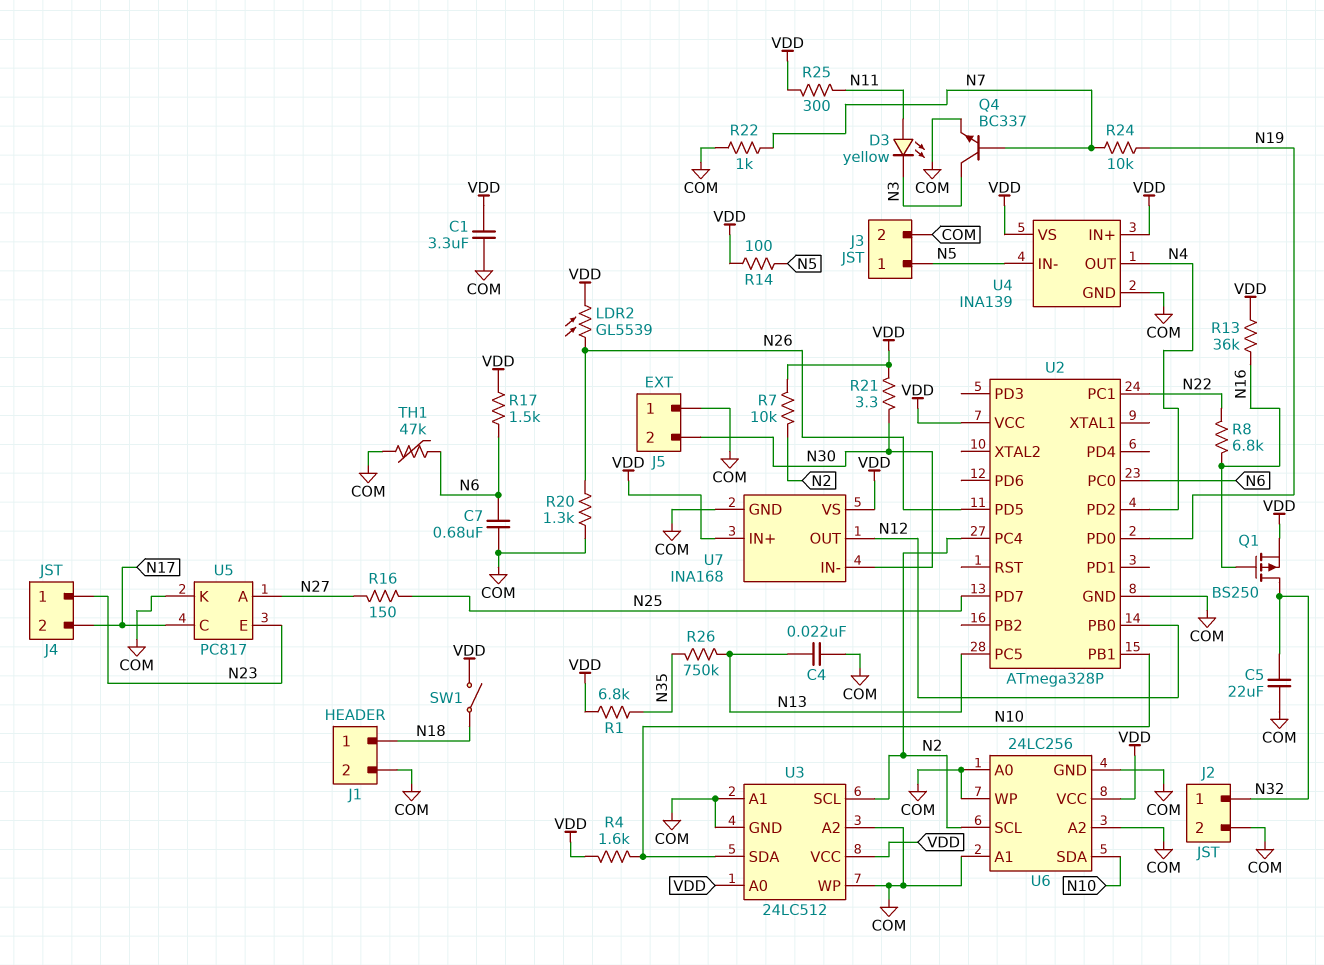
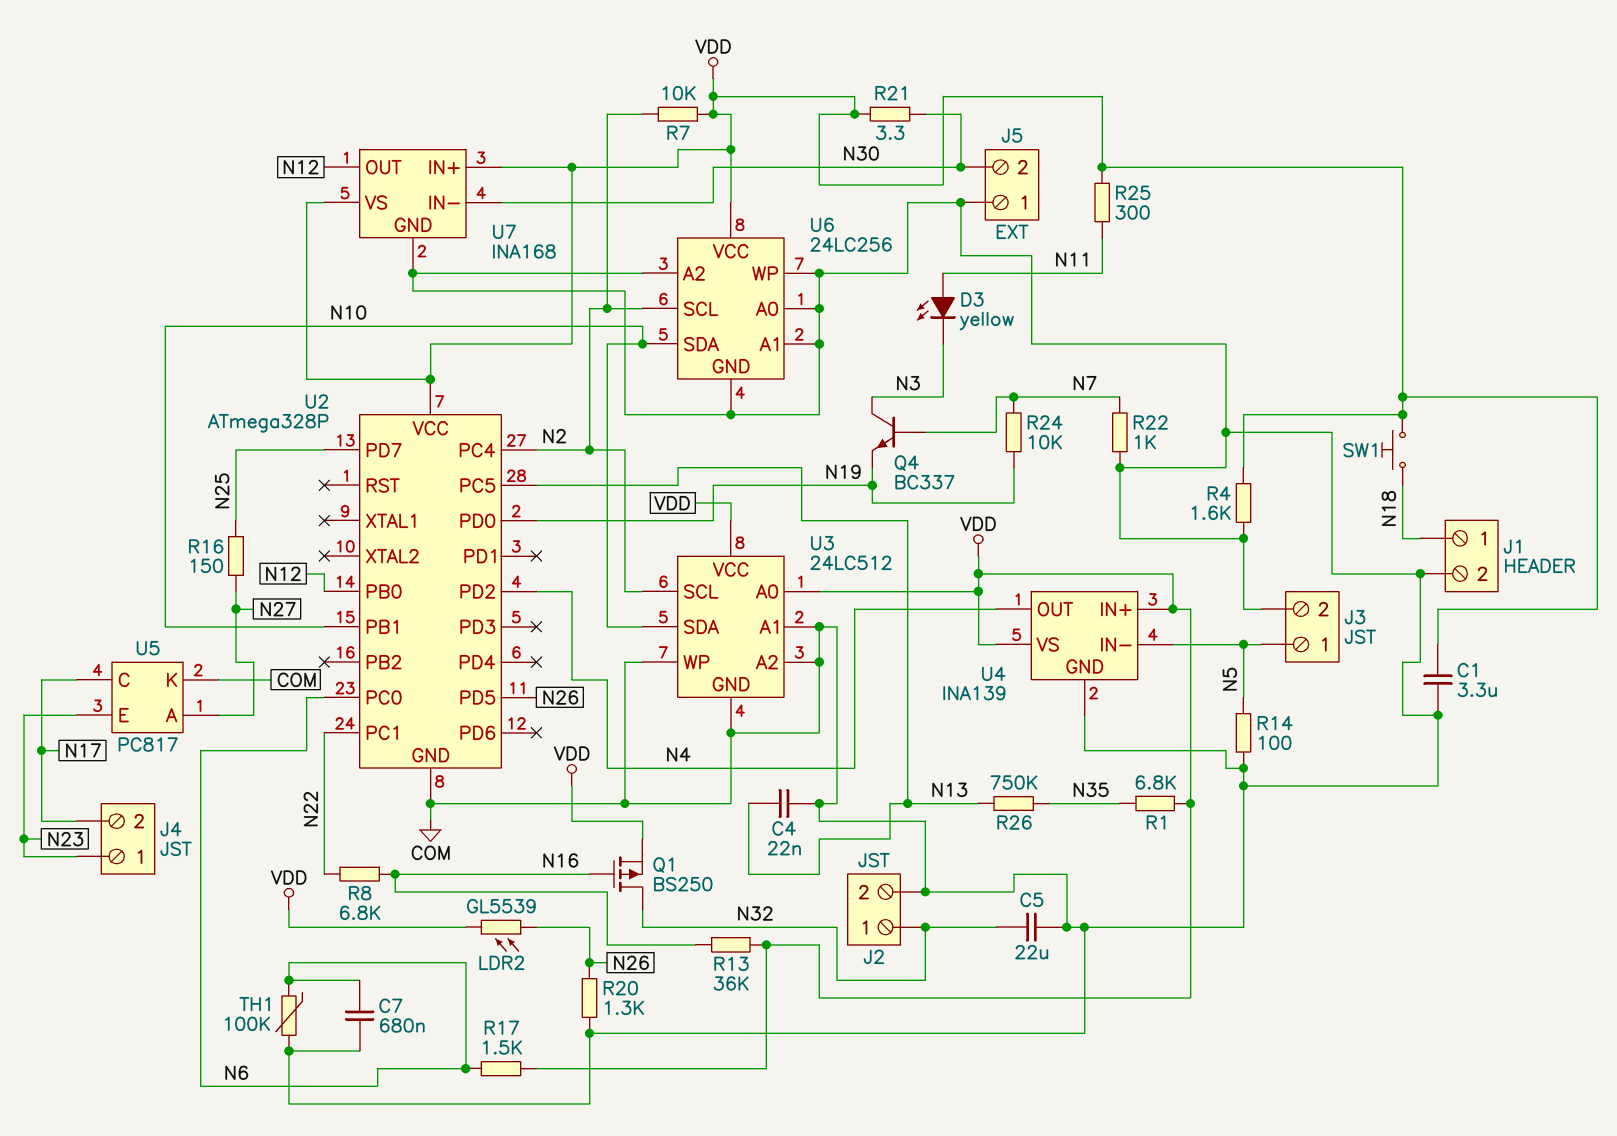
Q4: NPN BC337 (B N7, C N3, E COM) -> NPN BC337 (B N7, C N3, E N19)
R4: 1.6k (N10, VDD) -> 1.6k (COM, VDD)
R14: 100 (N5, VDD) -> 100 (COM, N5)
SW1: switch (N18, VDD) -> button (N18, VDD)
TH1: 47k (COM, N6) -> 100k (COM, N6)

